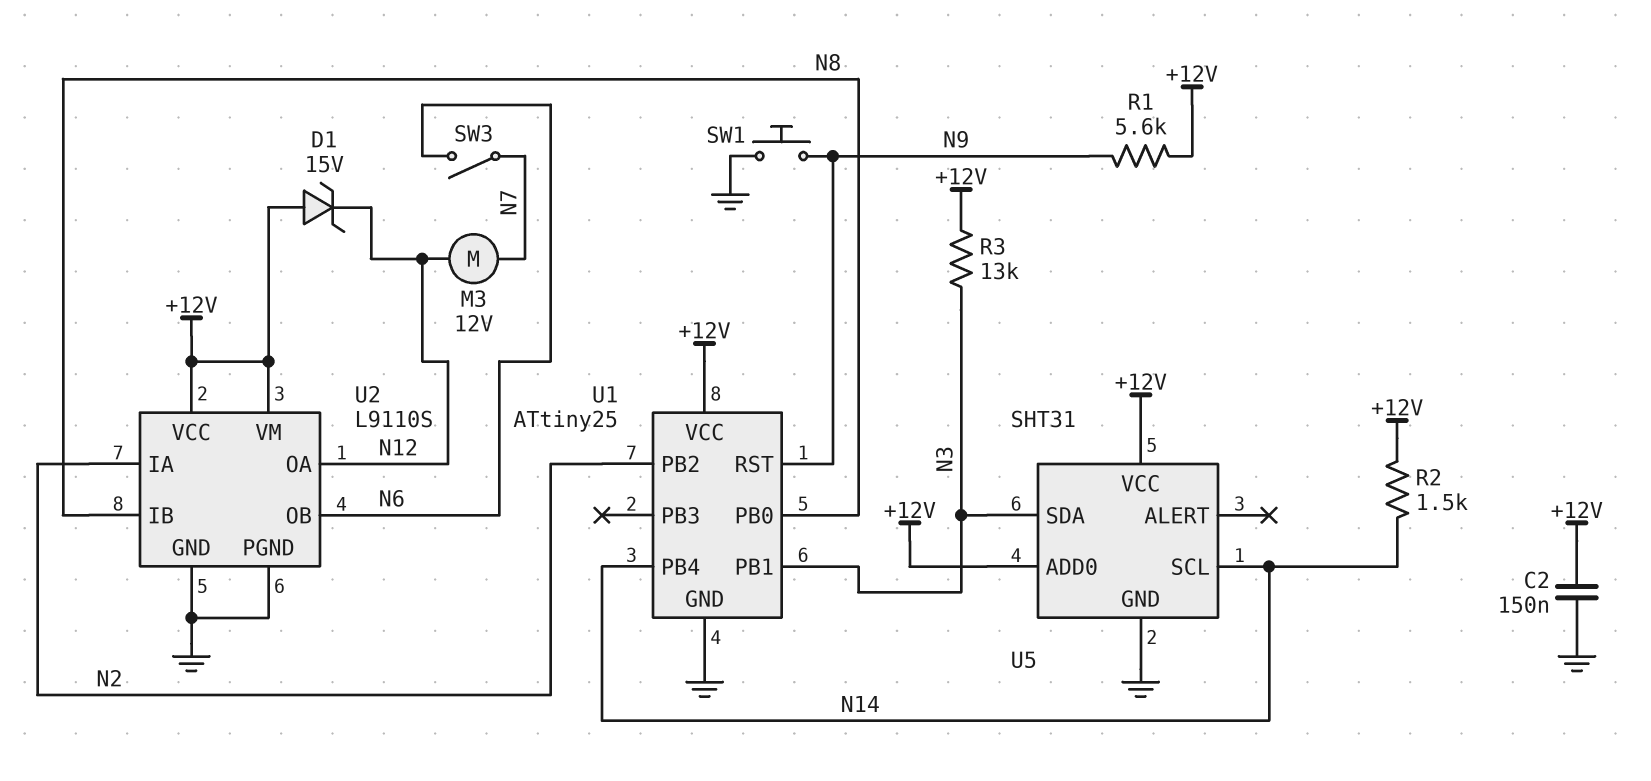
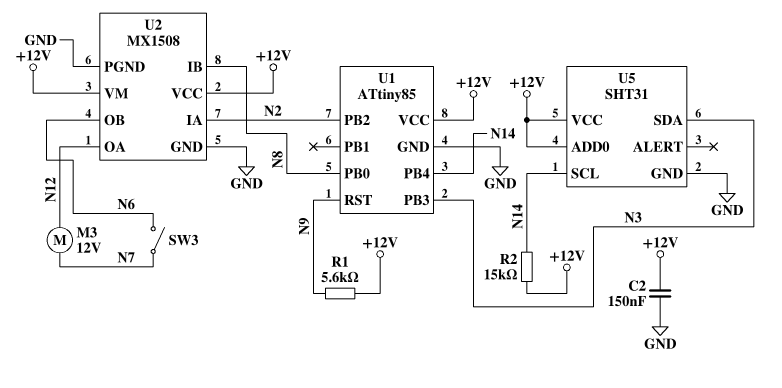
D1: zener 15V (A +12V, K N12) -> none
R2: 1.5k (+12V, N14) -> 15k (+12V, N14)
R3: 13k (+12V, N3) -> none
SW1: button (GND, N9) -> none
U1: ATtiny25 -> ATtiny85
U1 pin PB1: N3 -> none
U1 pin PB3: none -> N3
U2: L9110S -> MX1508

